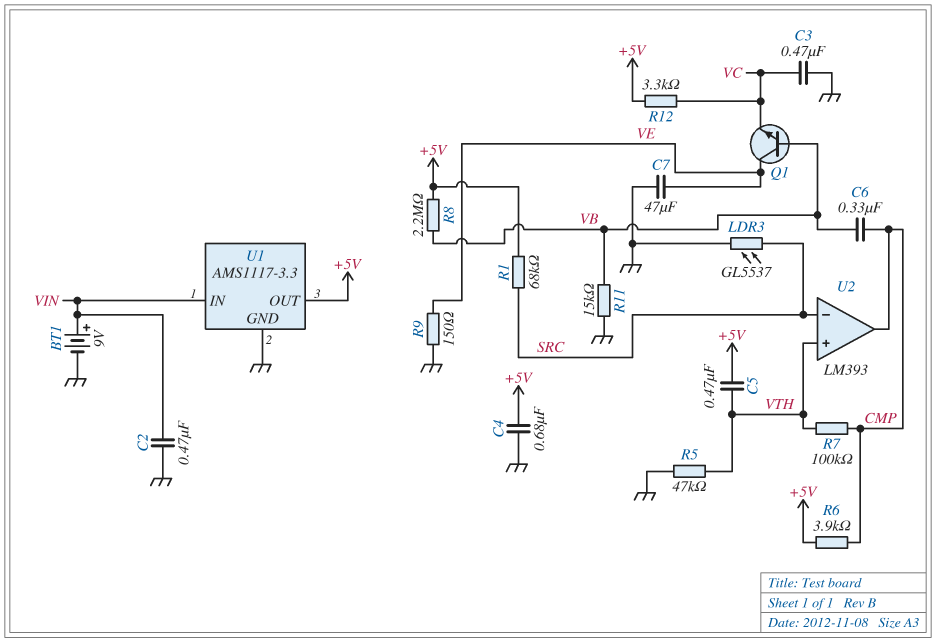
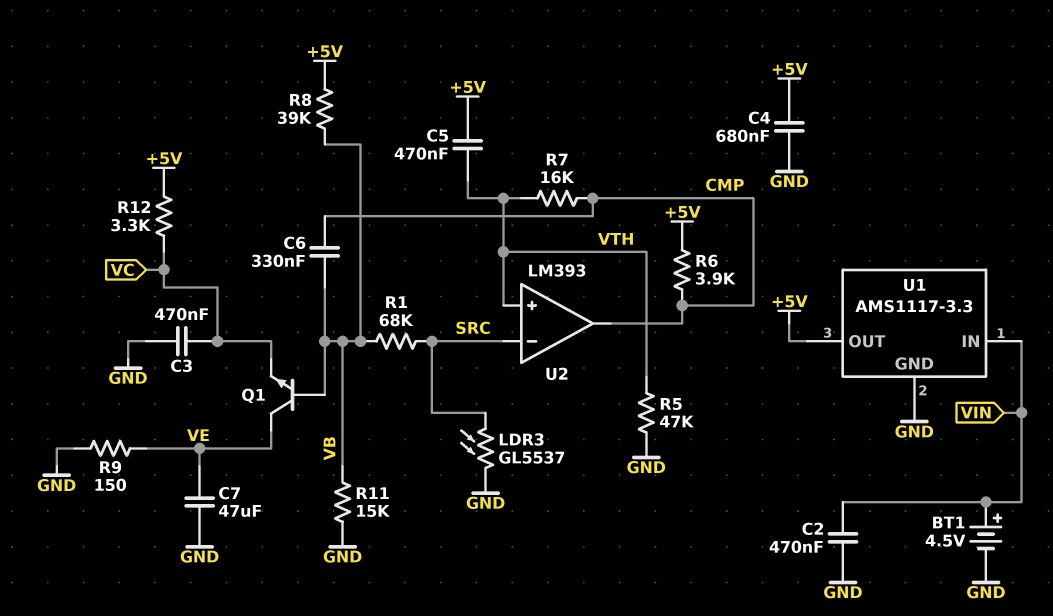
BT1: 9V (plus VIN, minus GND) -> 4.5V (plus VIN, minus GND)
R1: 68k (+5V, SRC) -> 68k (SRC, VB)
R7: 100k (CMP, VTH) -> 16k (CMP, VTH)
R8: 2.2M (+5V, VB) -> 39k (+5V, VB)

